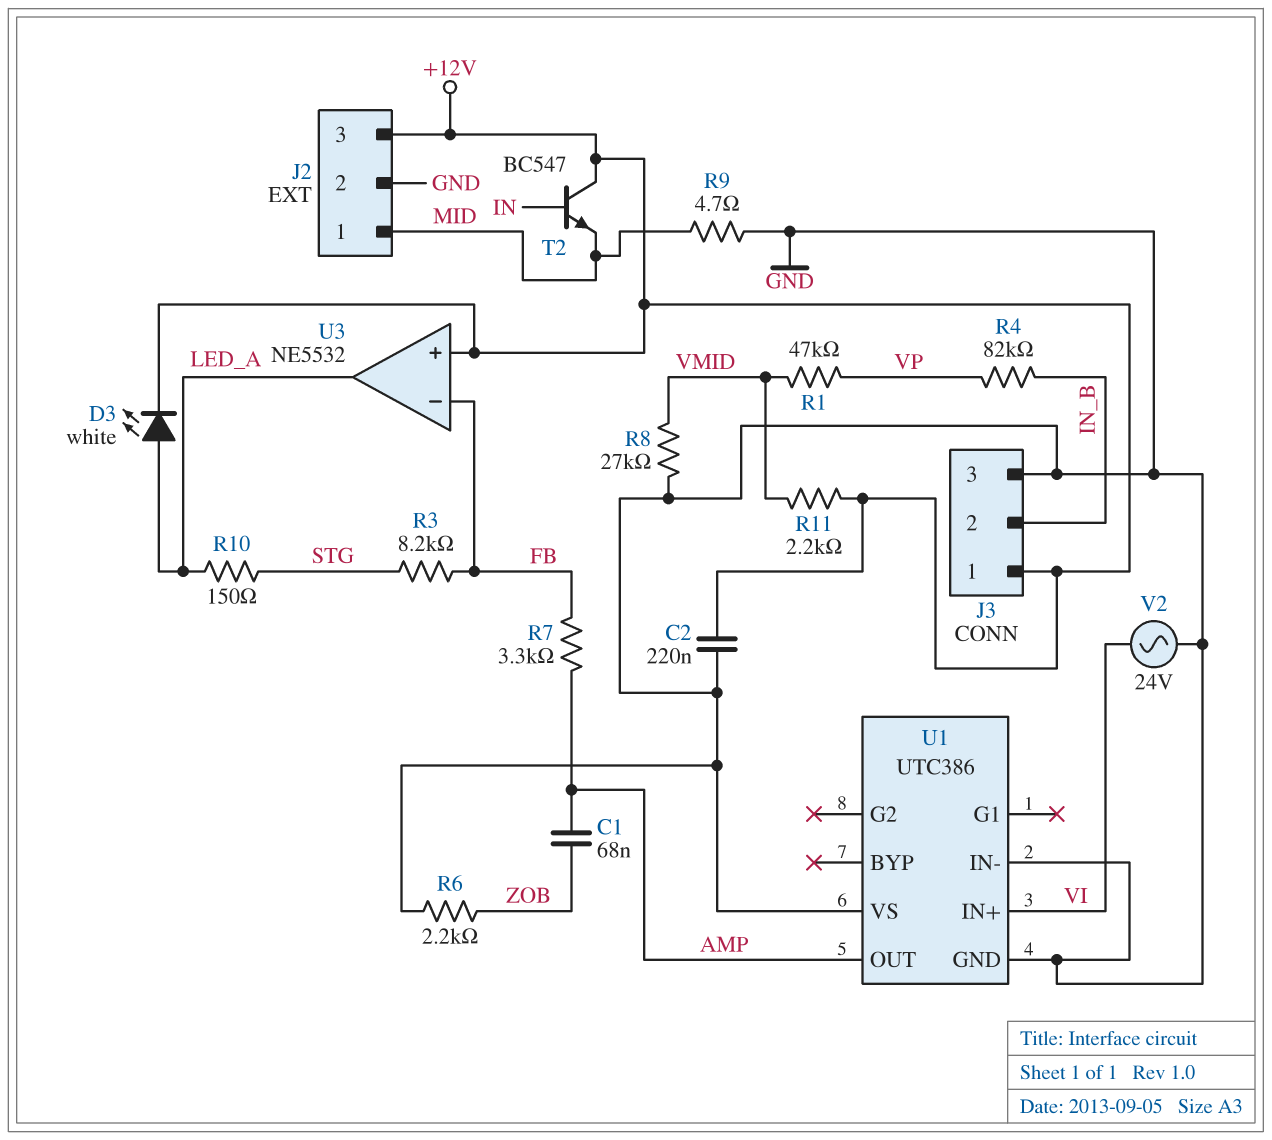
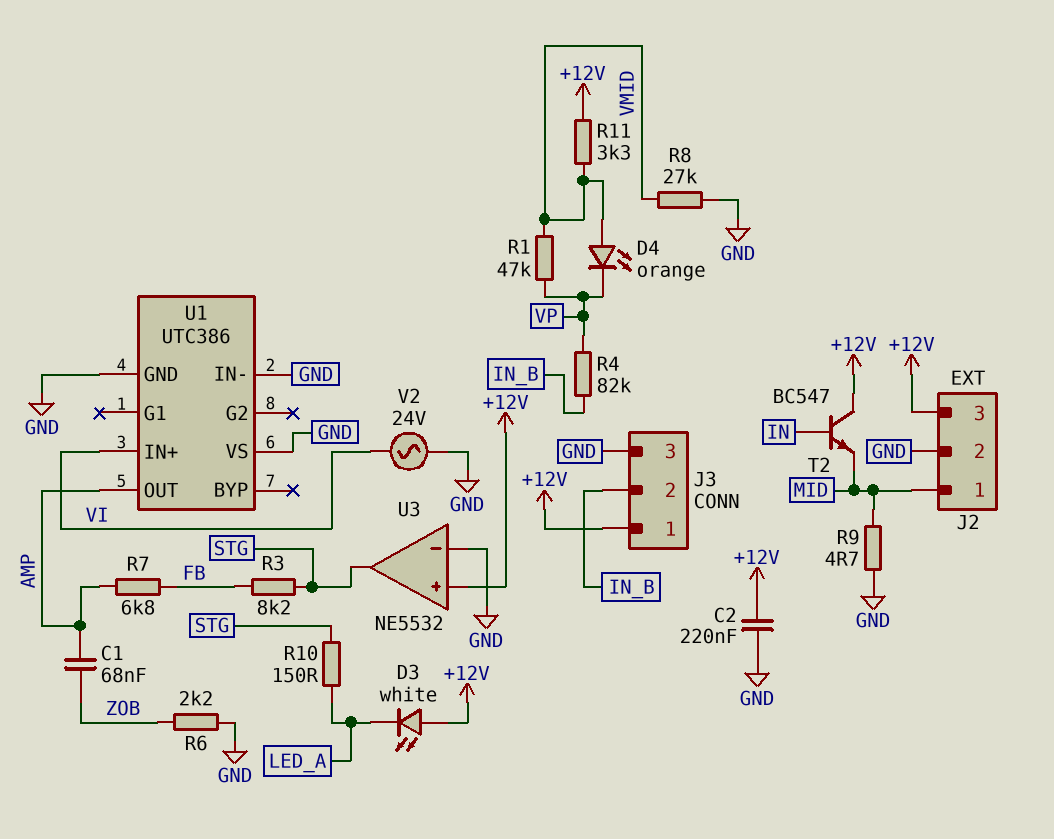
D3: LED white (A LED_A, K +12V) -> LED white (A +12V, K LED_A)
D4: none -> LED orange (A VMID, K VP)
R7: 3.3k (AMP, FB) -> 6.8k (AMP, FB)
R11: 2.2k (+12V, VMID) -> 3.3k (+12V, VMID)
U3 pin in-: FB -> GND
U3 pin out: LED_A -> STG

